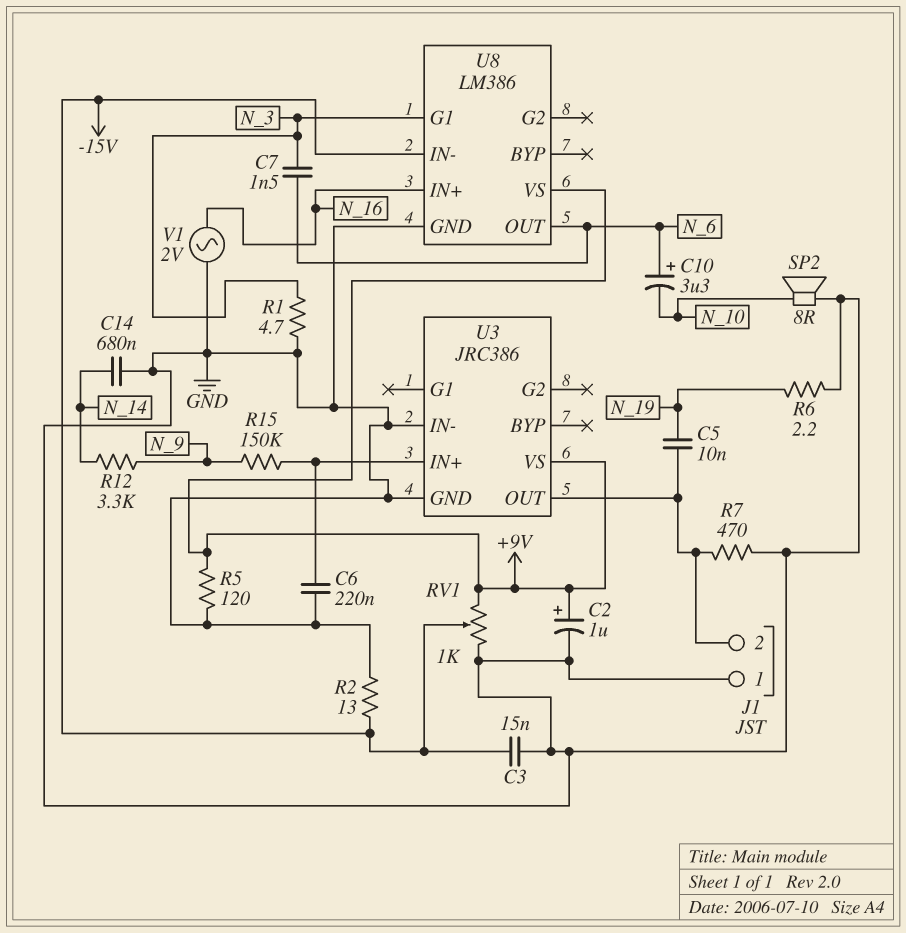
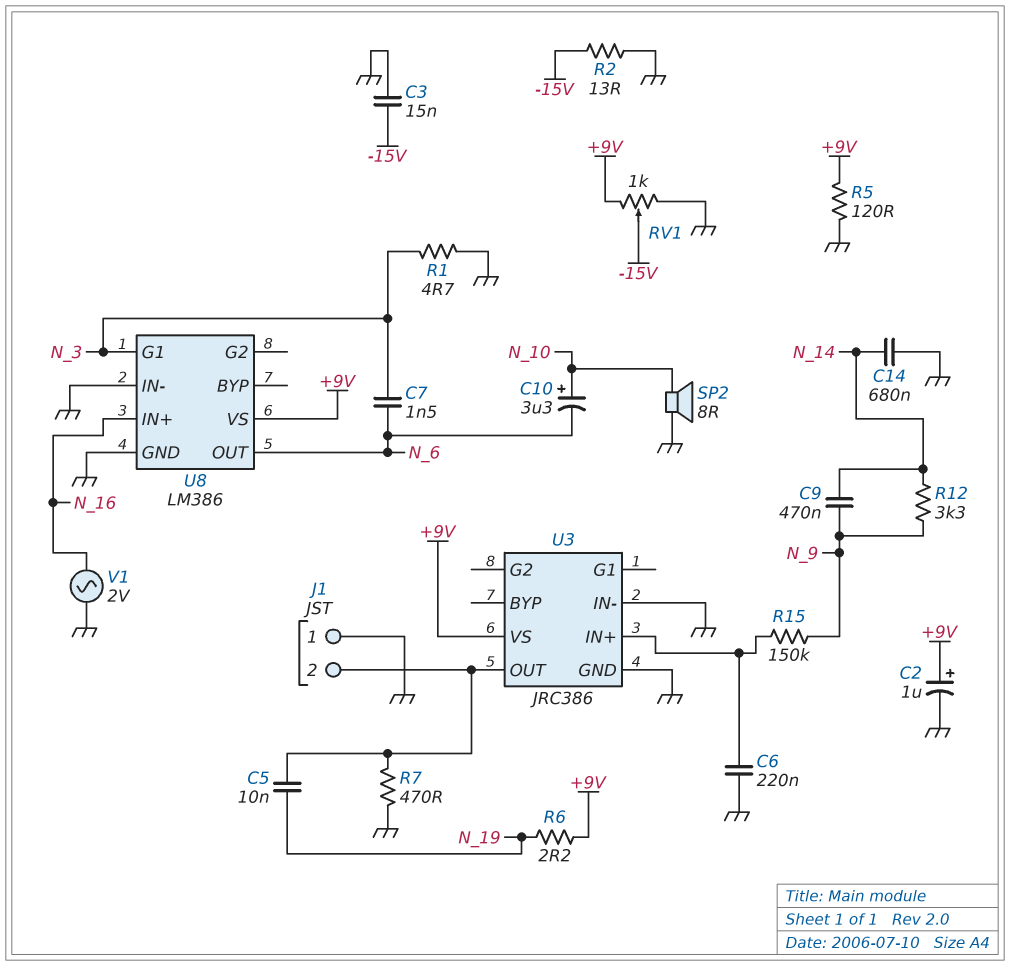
C9: none -> 470nF (N_9, N_14)
C10: 3.3uF (plus N_6, minus N_10) -> 3.3uF (plus N_10, minus N_6)
R6: 2.2 (GND, N_19) -> 2.2 (+9V, N_19)
U8 pin IN-: -15V -> GND

